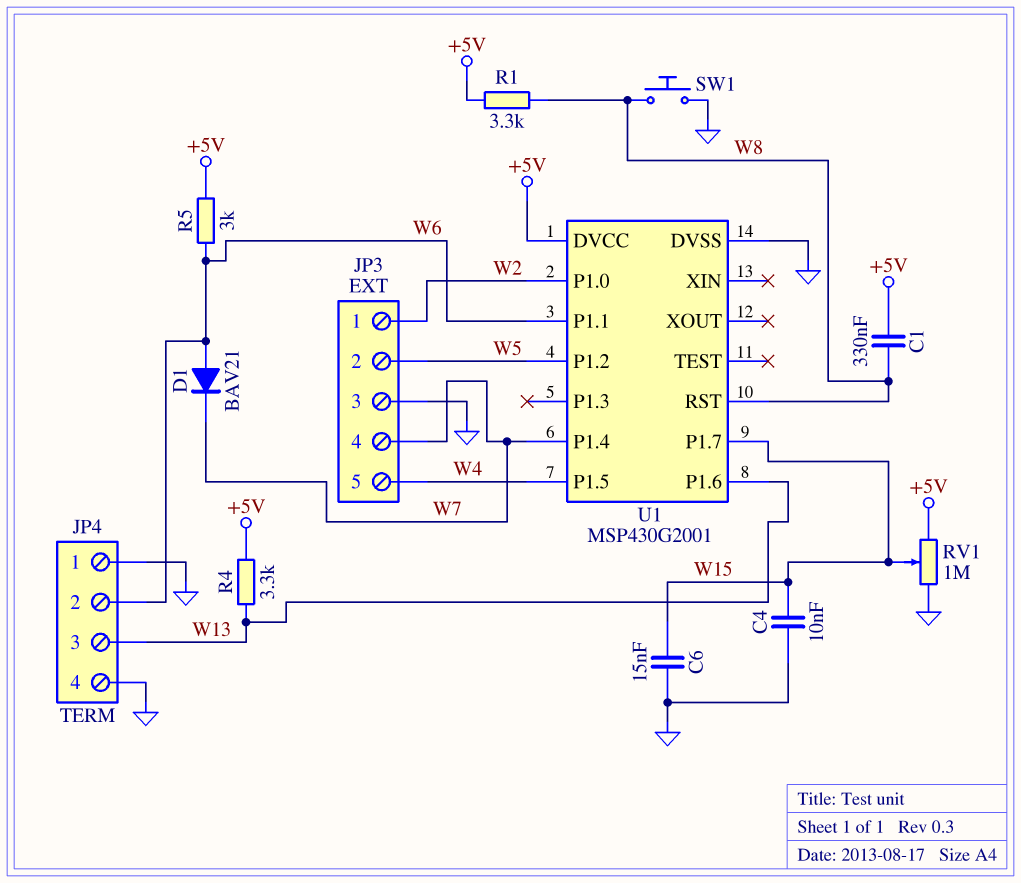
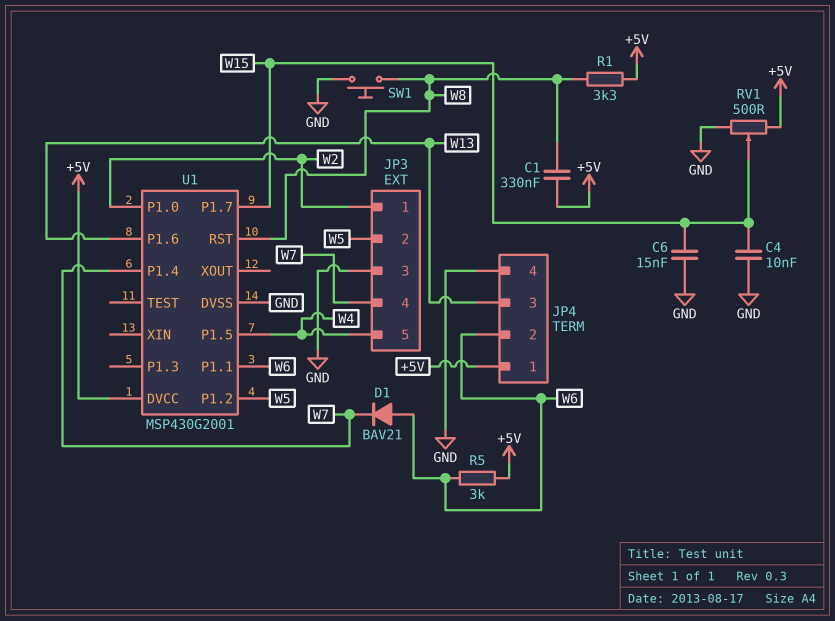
JP4 pin 1: GND -> +5V
R4: 3.3k (+5V, W13) -> none
RV1: 1M (+5V, GND, wiper W15) -> 500 (+5V, GND, wiper W15)

